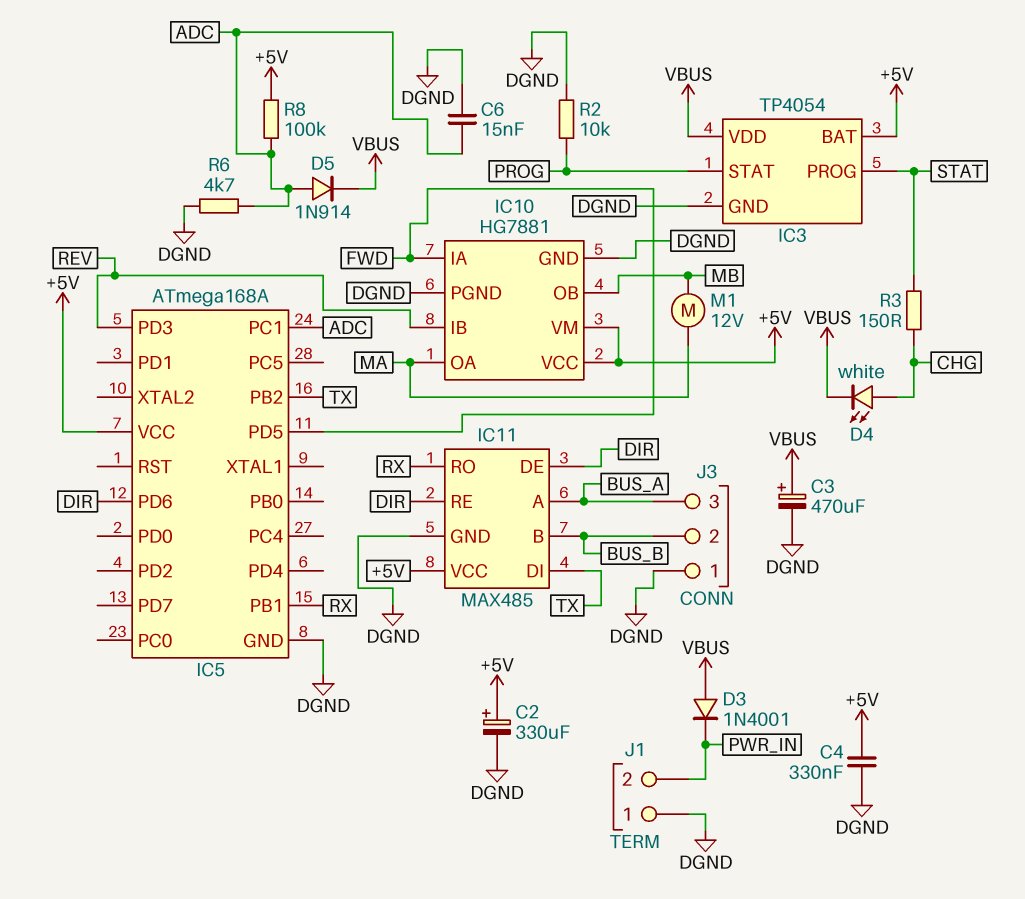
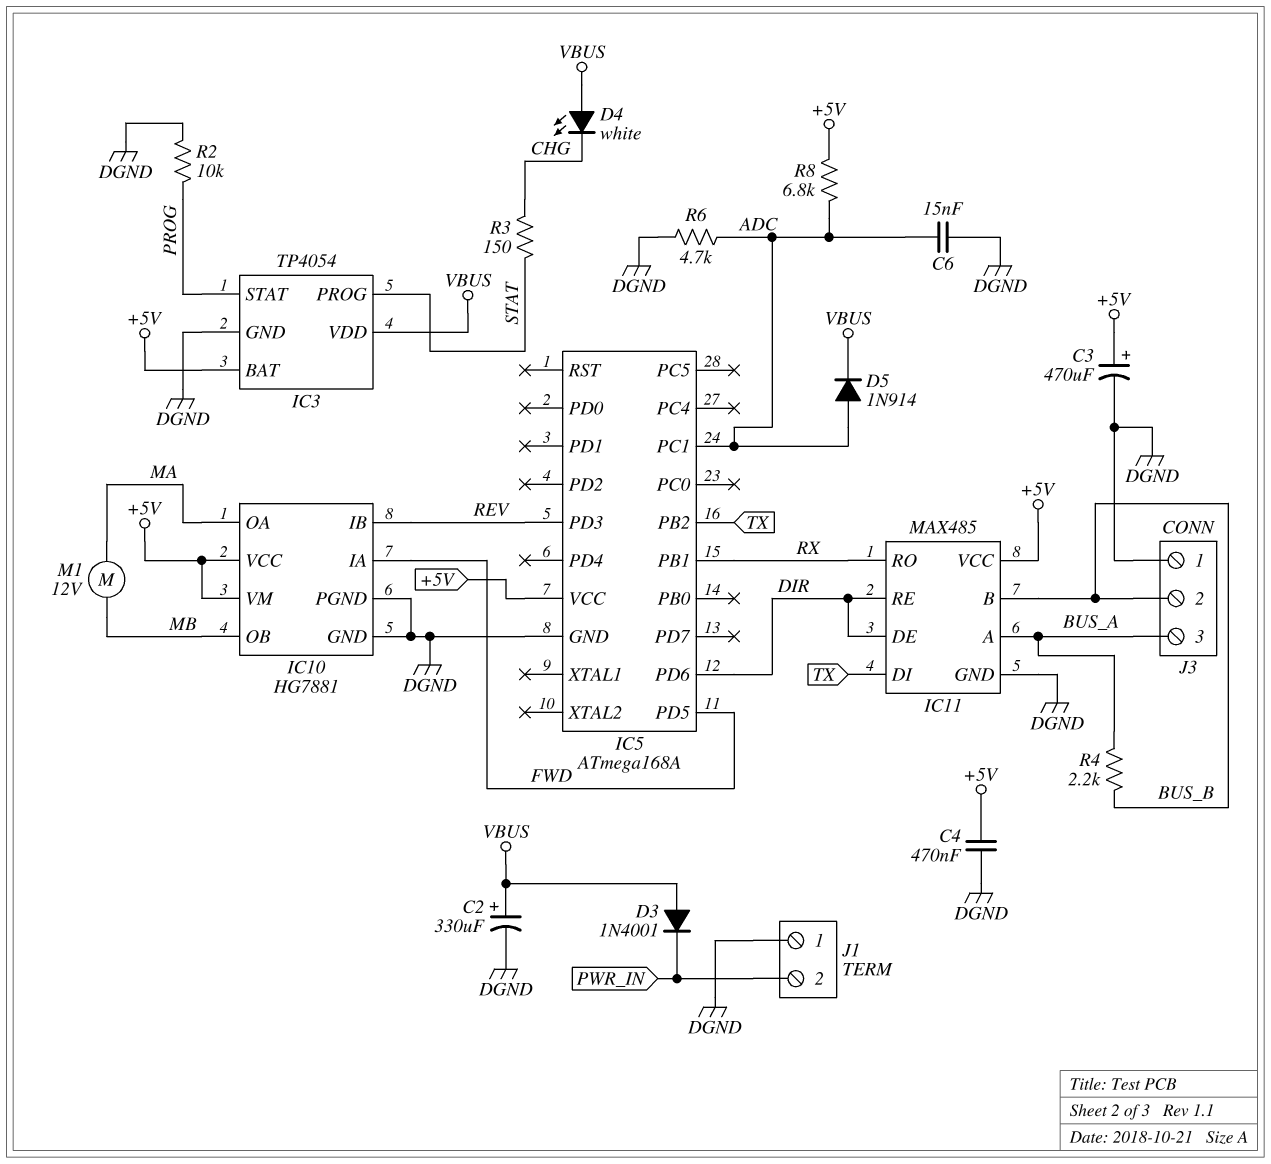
C2: 330uF (plus +5V, minus DGND) -> 330uF (plus VBUS, minus DGND)
C3: 470uF (plus VBUS, minus DGND) -> 470uF (plus +5V, minus DGND)
C4: 330nF (+5V, DGND) -> 470nF (+5V, DGND)
D4: LED white (A CHG, K VBUS) -> LED white (A VBUS, K CHG)
R4: none -> 2.2k (BUS_A, BUS_B)
R8: 100k (+5V, ADC) -> 6.8k (+5V, ADC)

